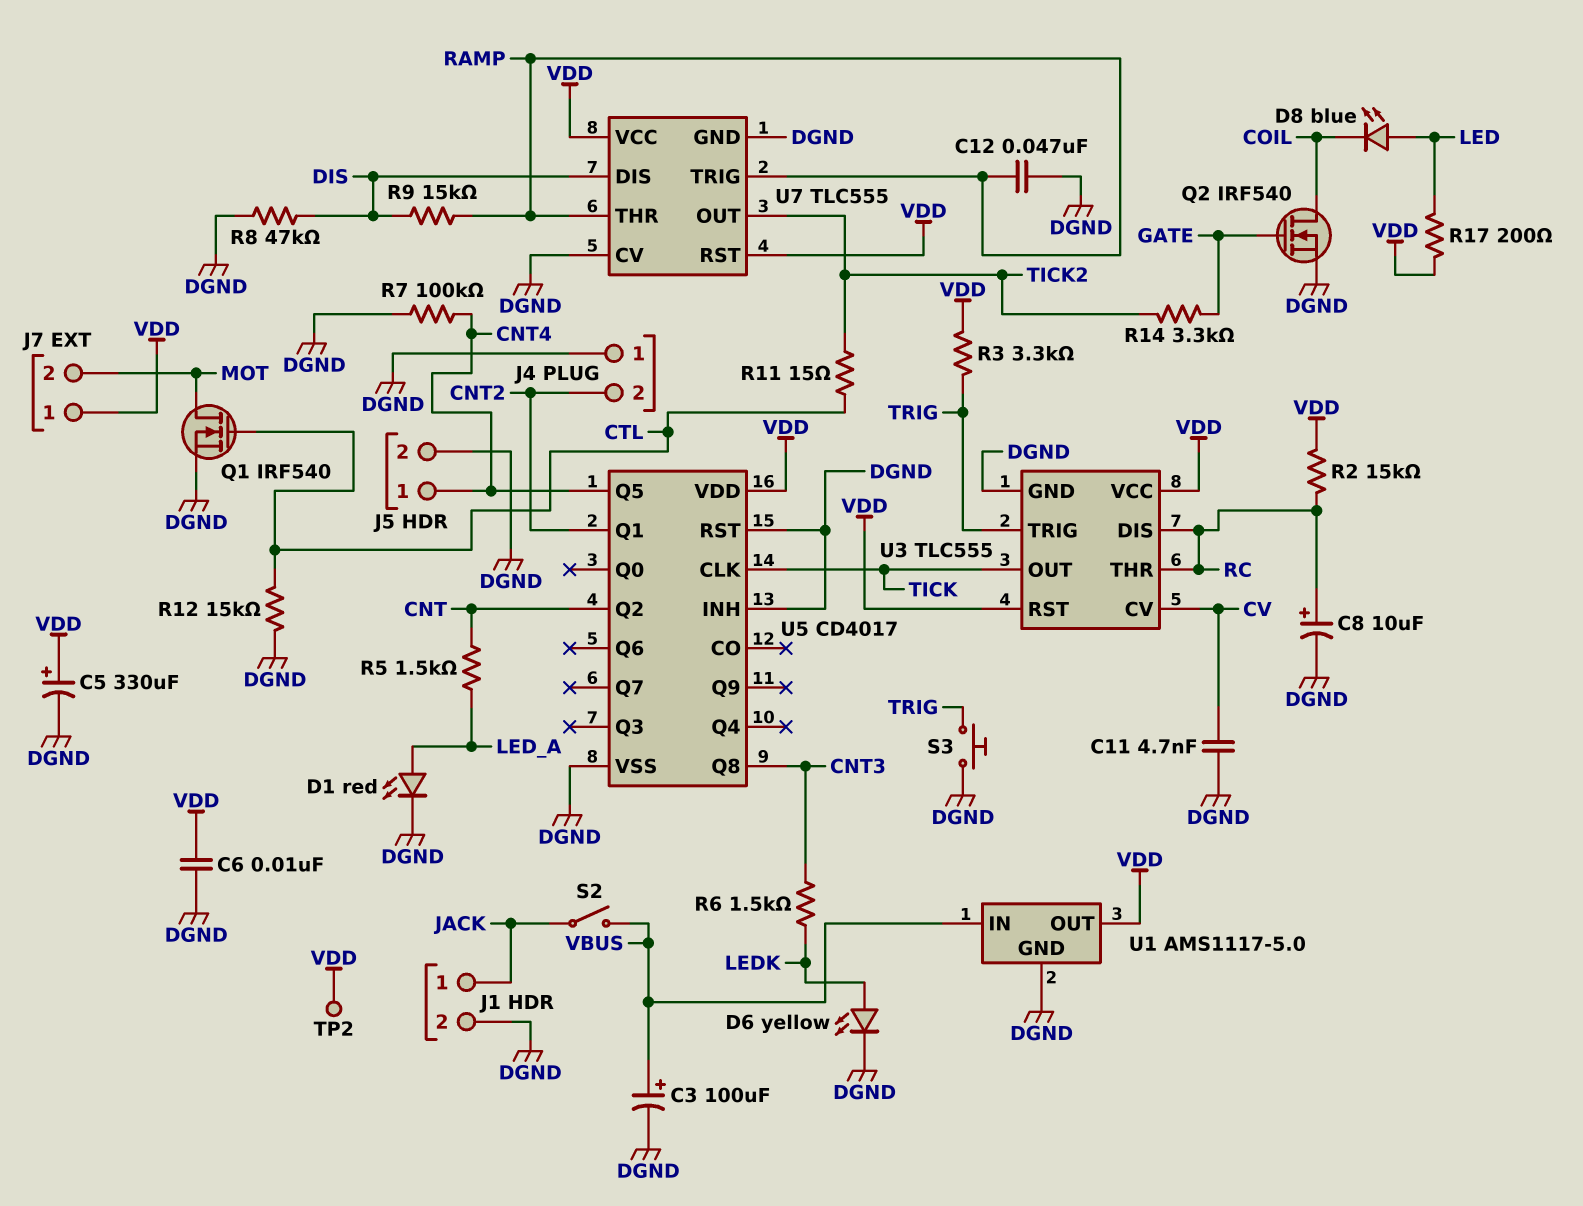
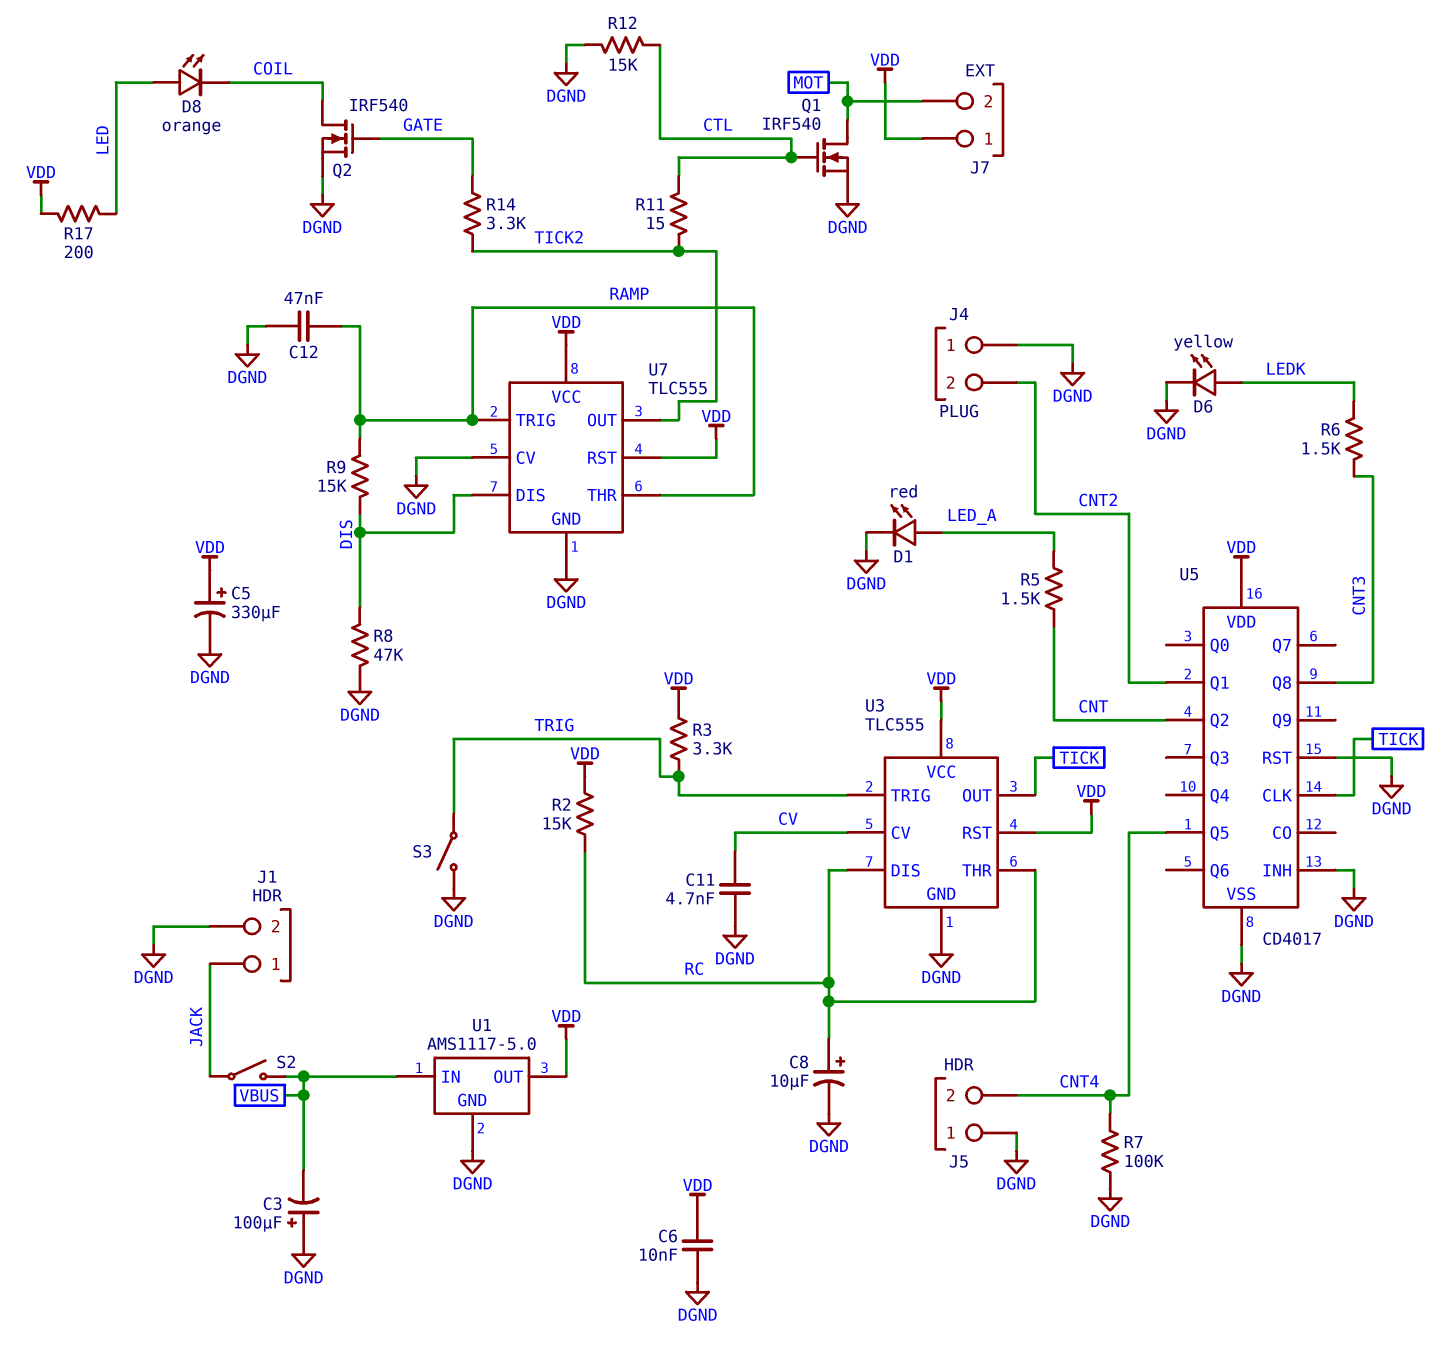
C3: 100uF (plus VBUS, minus DGND) -> 100uF (plus DGND, minus VBUS)
D8: LED blue (A LED, K COIL) -> LED orange (A LED, K COIL)
J5 pin 1: CNT4 -> DGND
J5 pin 2: DGND -> CNT4
S3: button (DGND, TRIG) -> switch (DGND, TRIG)
TP2: test point (VDD) -> none

